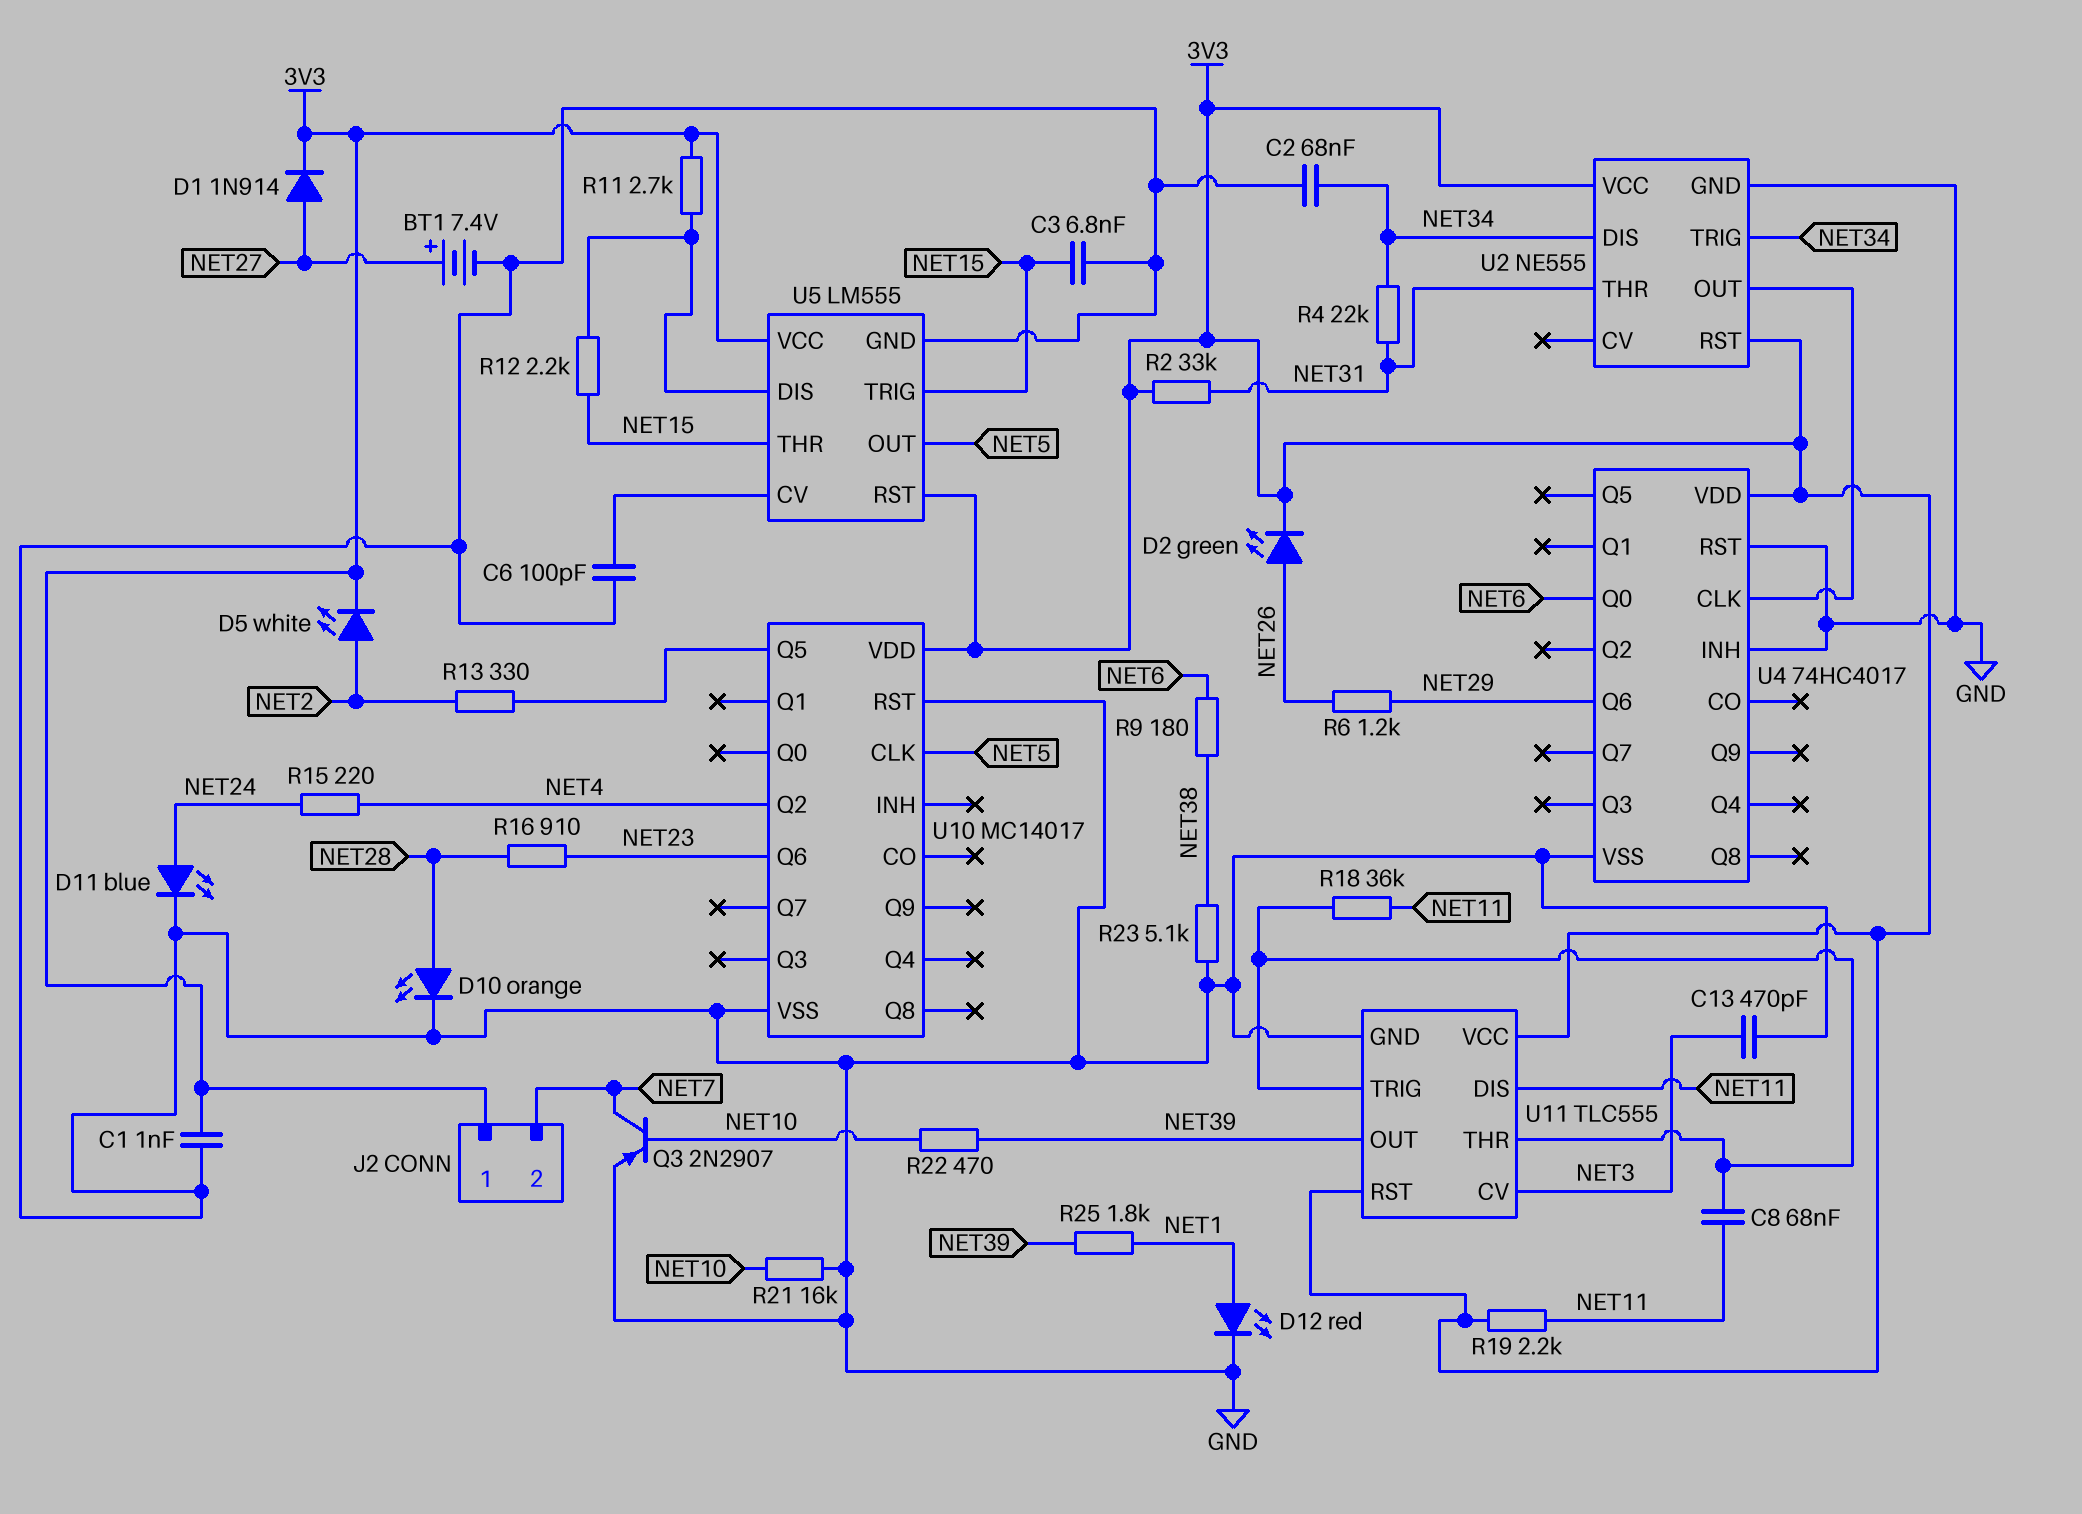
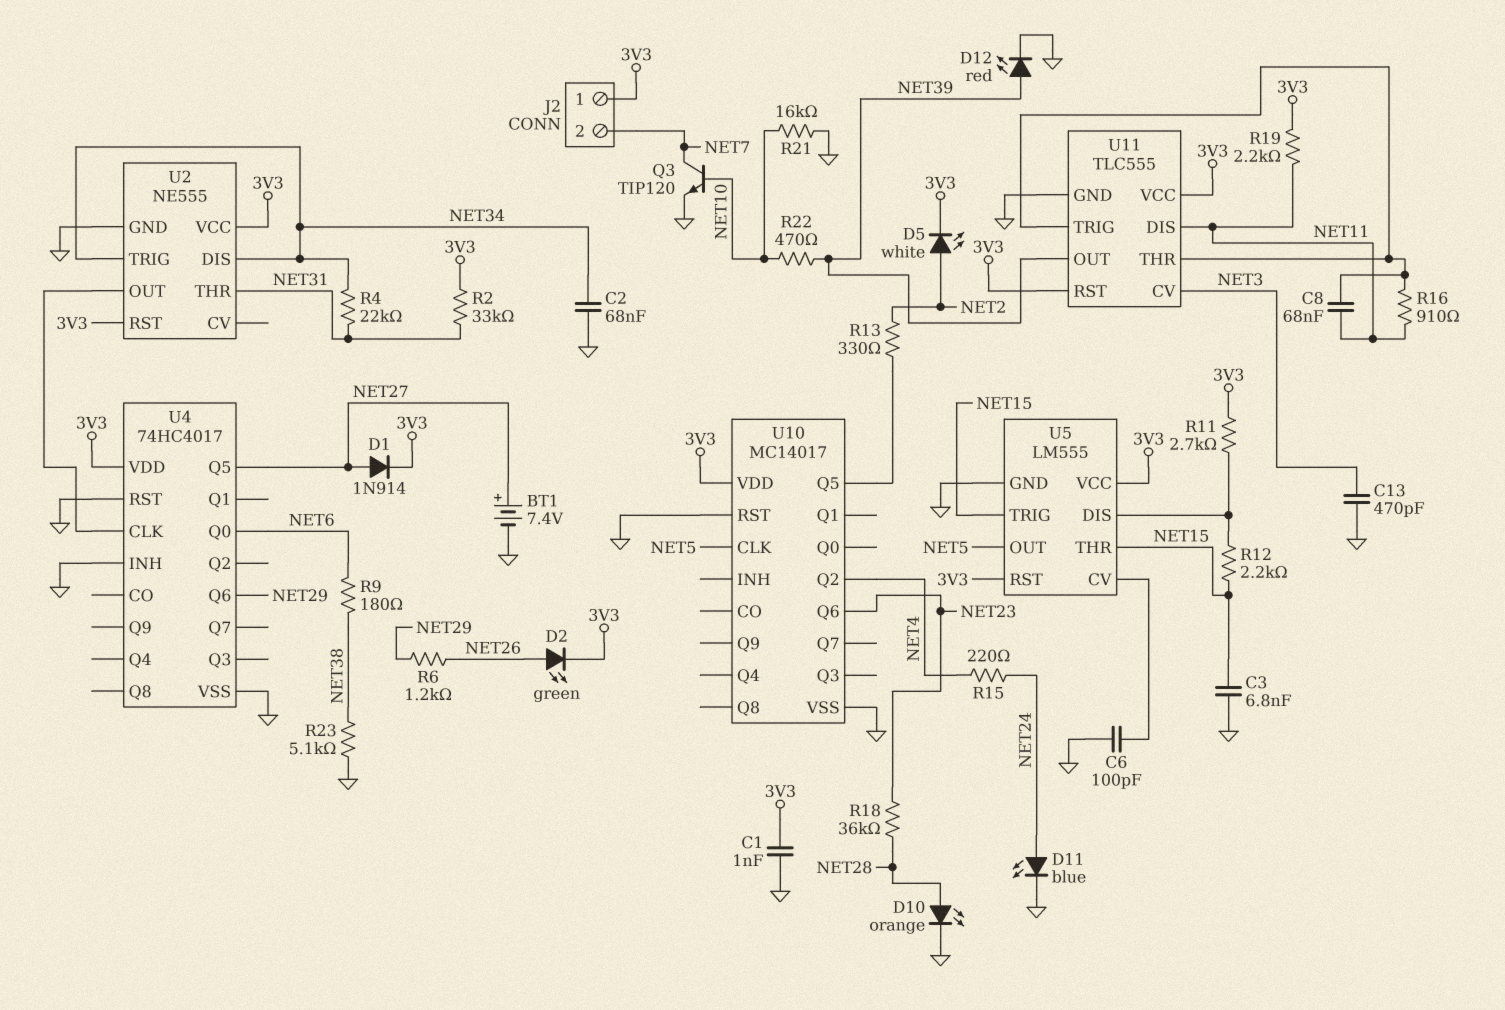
D12: LED red (A NET1, K GND) -> LED red (A NET39, K GND)
Q3: PNP 2N2907 (B NET10, C NET7, E GND) -> NPN TIP120 (B NET10, C NET7, E GND)
R16: 910 (NET23, NET28) -> 910 (NET11, U11/THR)
R18: 36k (NET11, U11/THR) -> 36k (NET23, NET28)
R25: 1.8k (NET1, NET39) -> none
U4 pin Q5: none -> NET27

